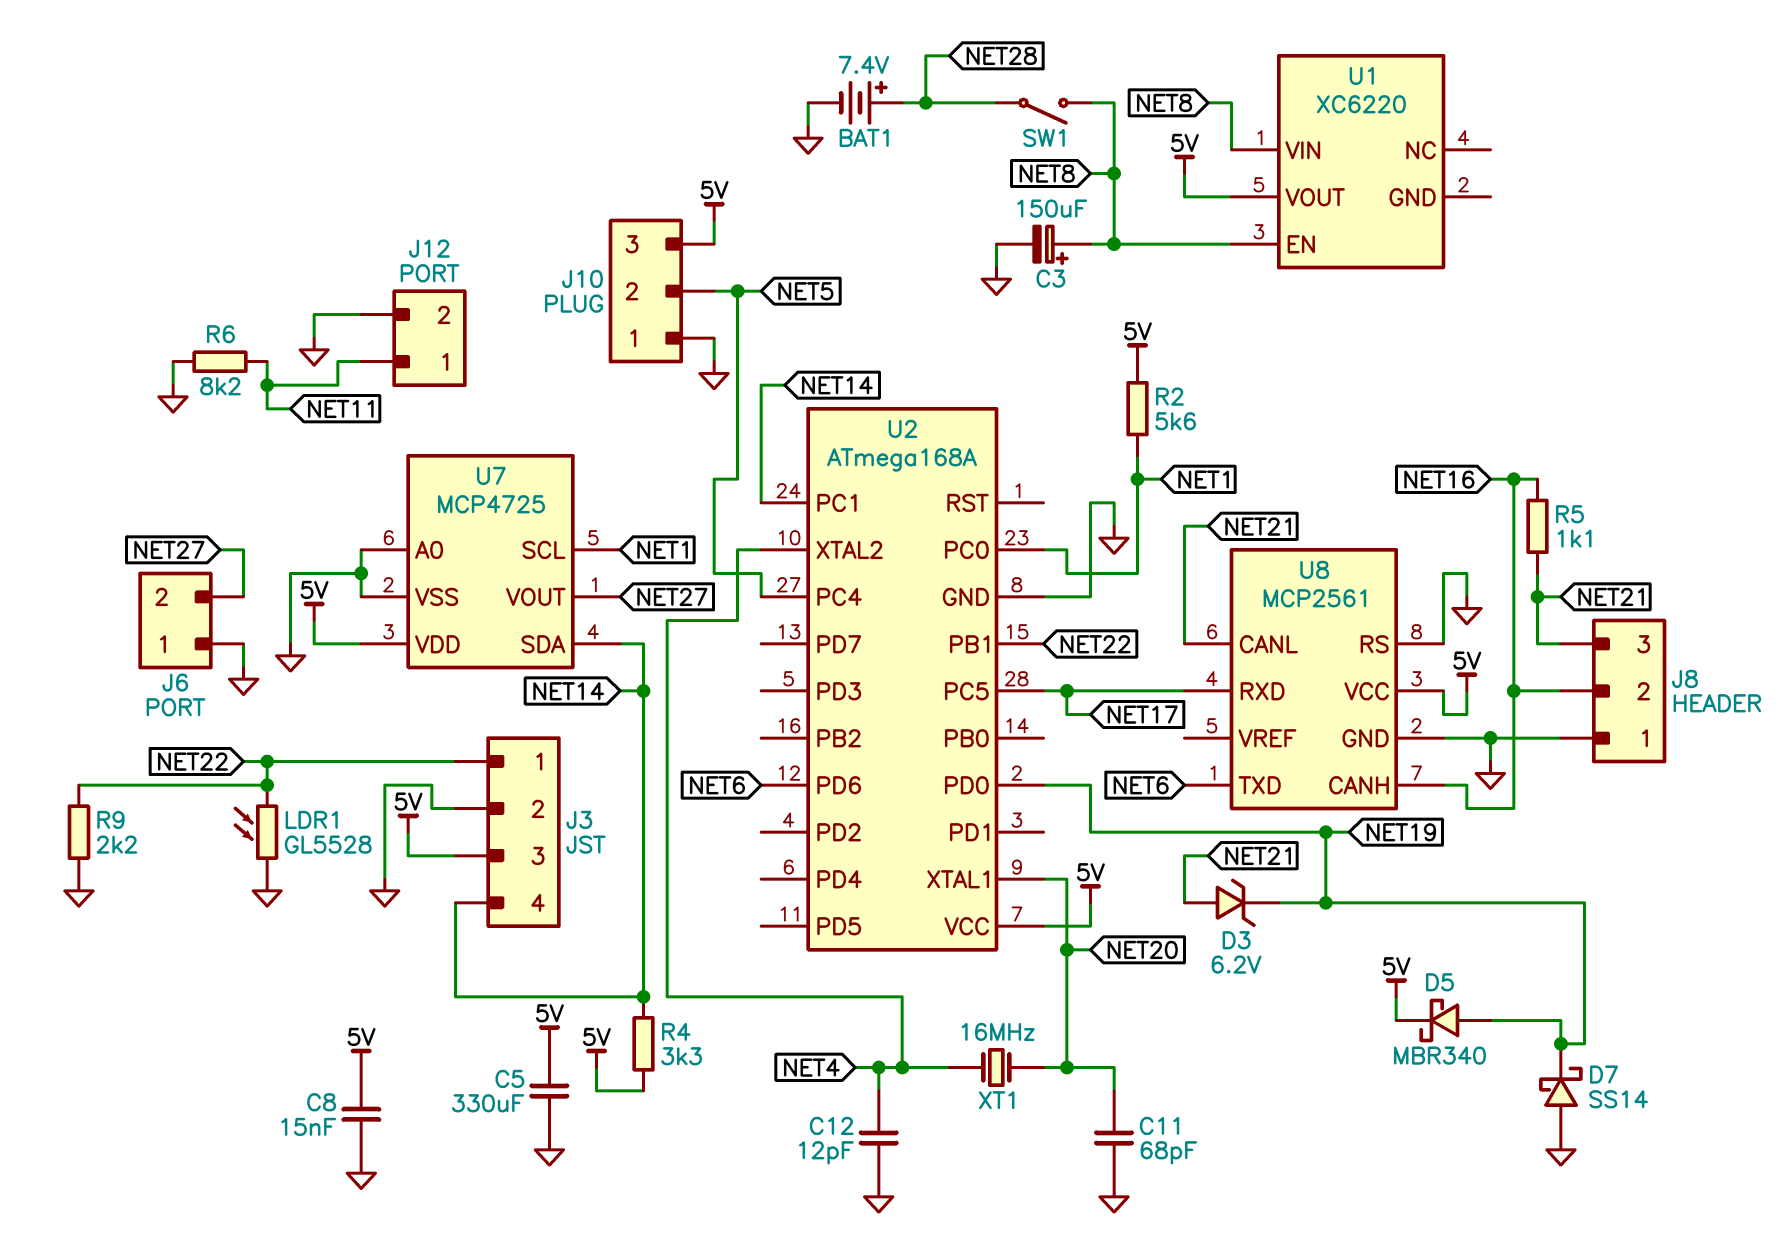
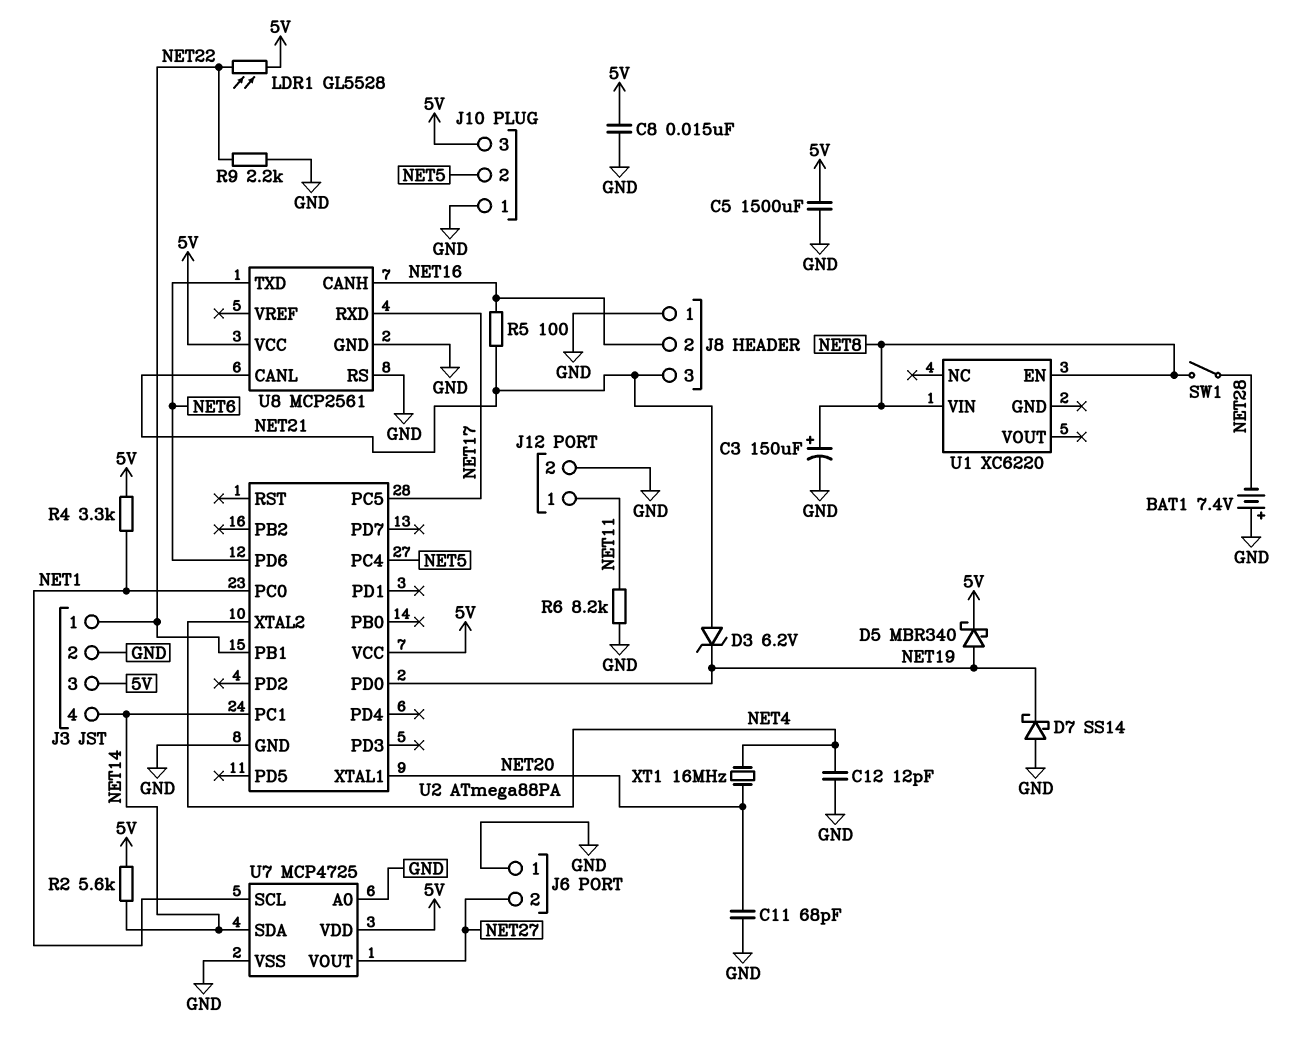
BAT1: 7.4V (plus NET28, minus GND) -> 7.4V (plus GND, minus NET28)
C5: 330uF (5V, GND) -> 1500uF (5V, GND)
LDR1: GL5528 (GND, NET22) -> GL5528 (5V, NET22)
R2: 5.6k (5V, NET1) -> 5.6k (5V, NET14)
R4: 3.3k (5V, NET14) -> 3.3k (5V, NET1)
R5: 1.1k (NET16, NET21) -> 100 (NET16, NET21)
U1 pin VOUT: 5V -> none
U2: ATmega168A -> ATmega88PA

